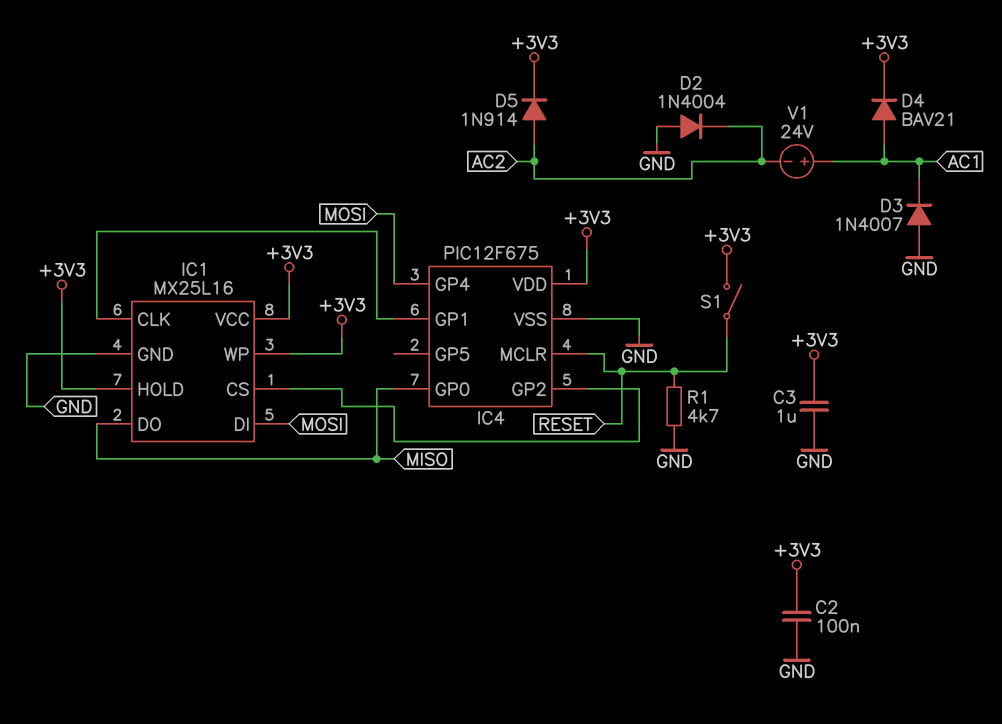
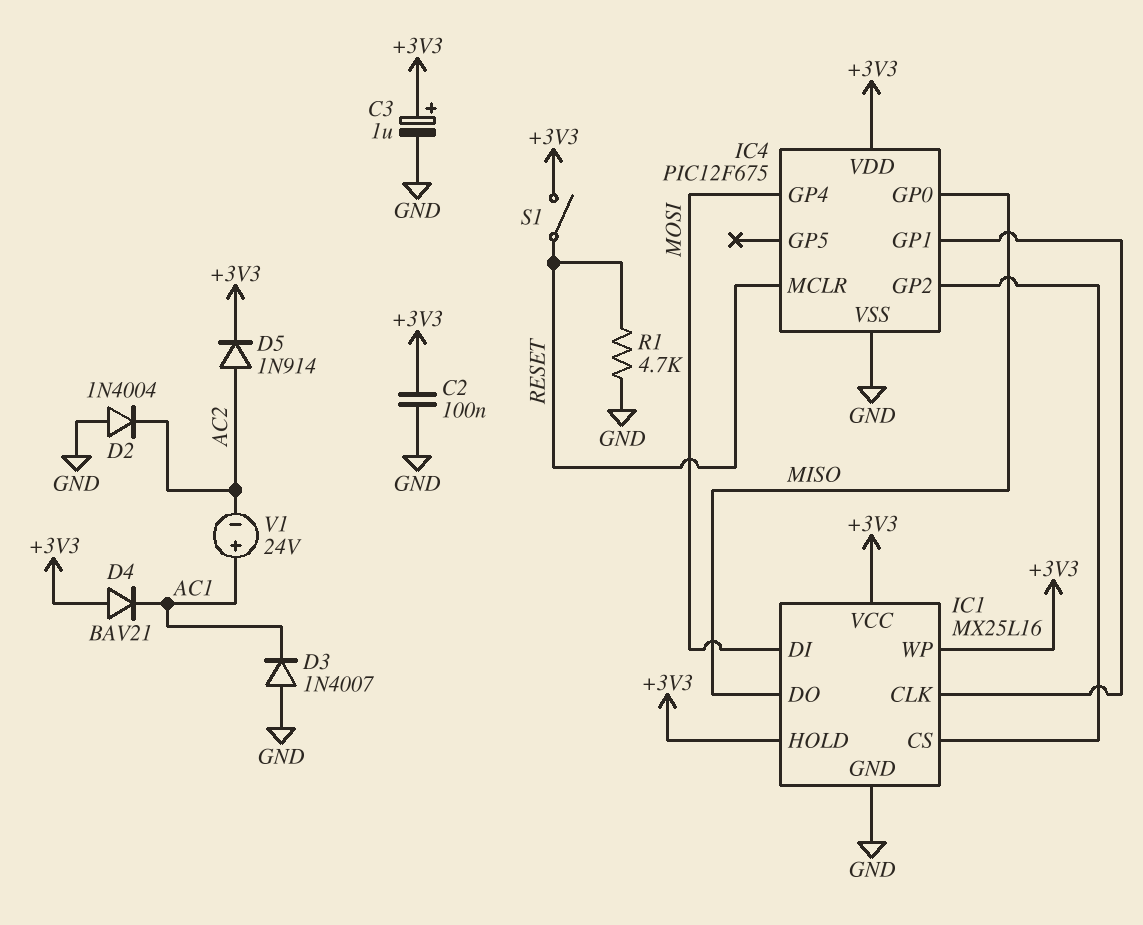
C3: 1uF (+3V3, GND) -> 1uF (plus +3V3, minus GND)
D4: diode BAV21 (A AC1, K +3V3) -> diode BAV21 (A +3V3, K AC1)

